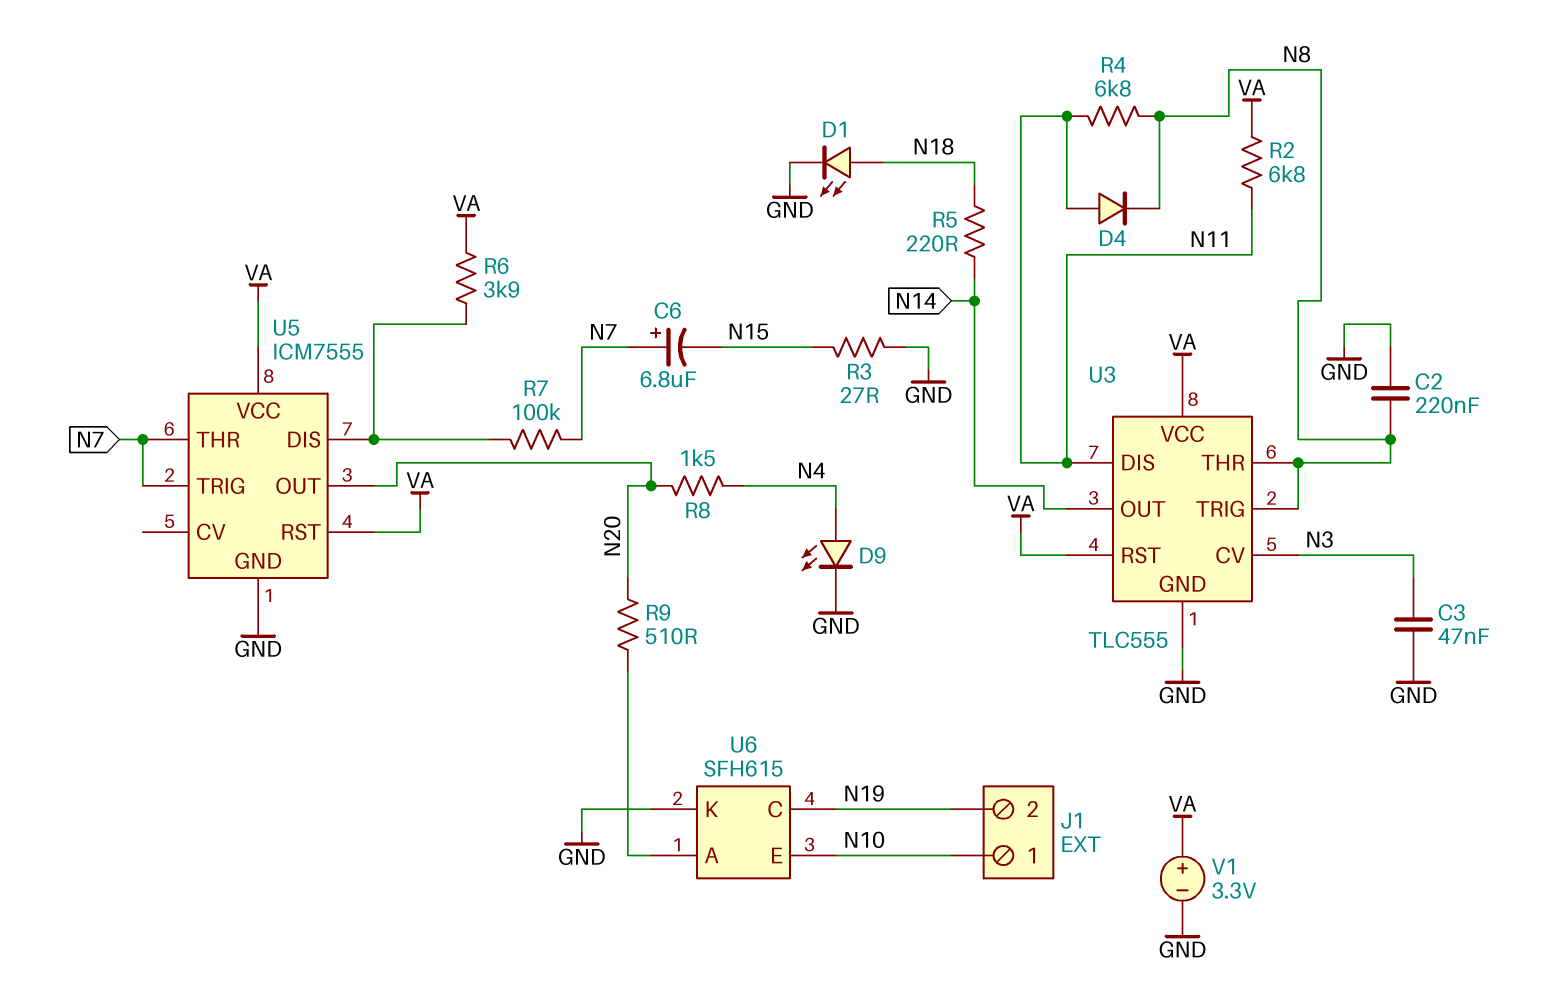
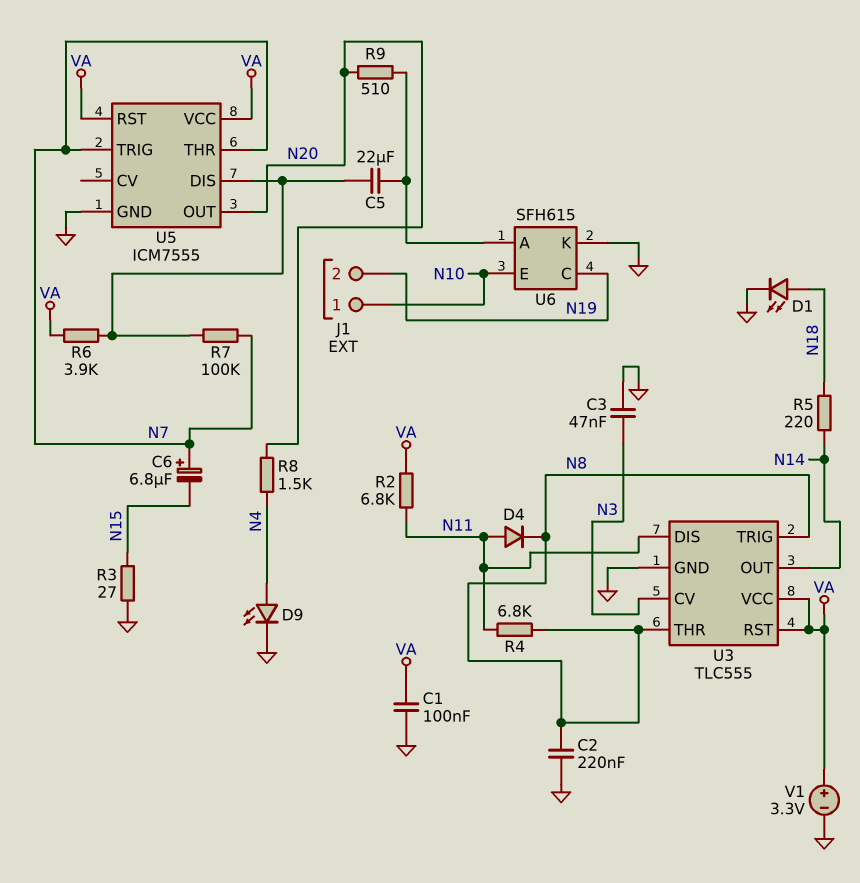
C1: none -> 100nF (GND, VA)
C5: none -> 22uF (U5/DIS, U6/A)

